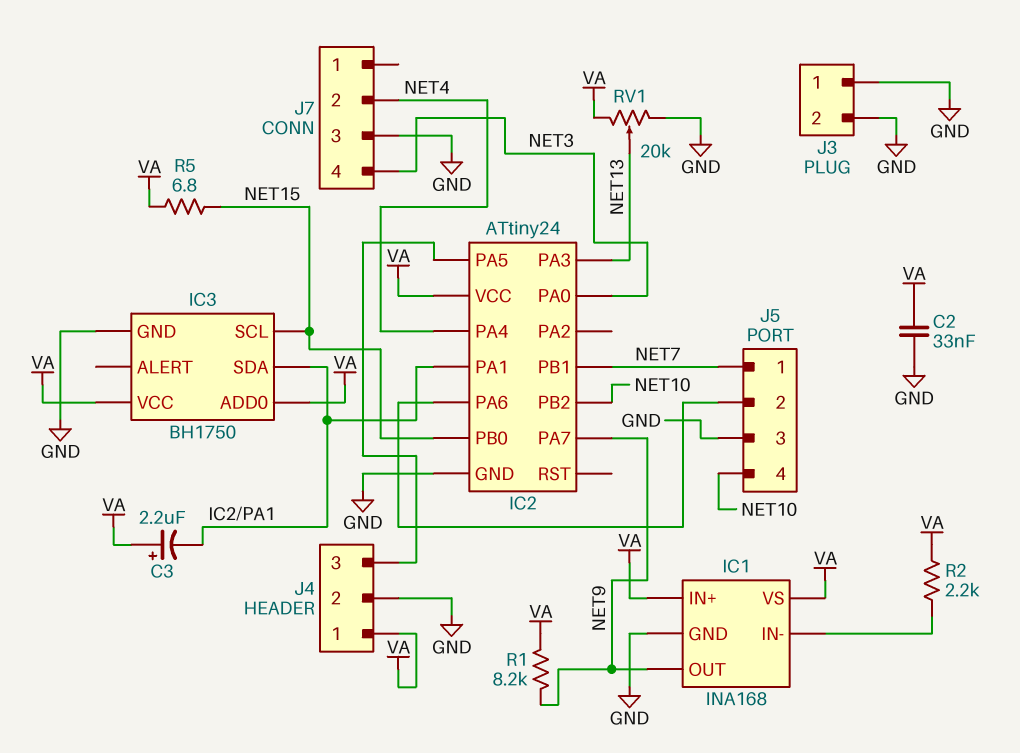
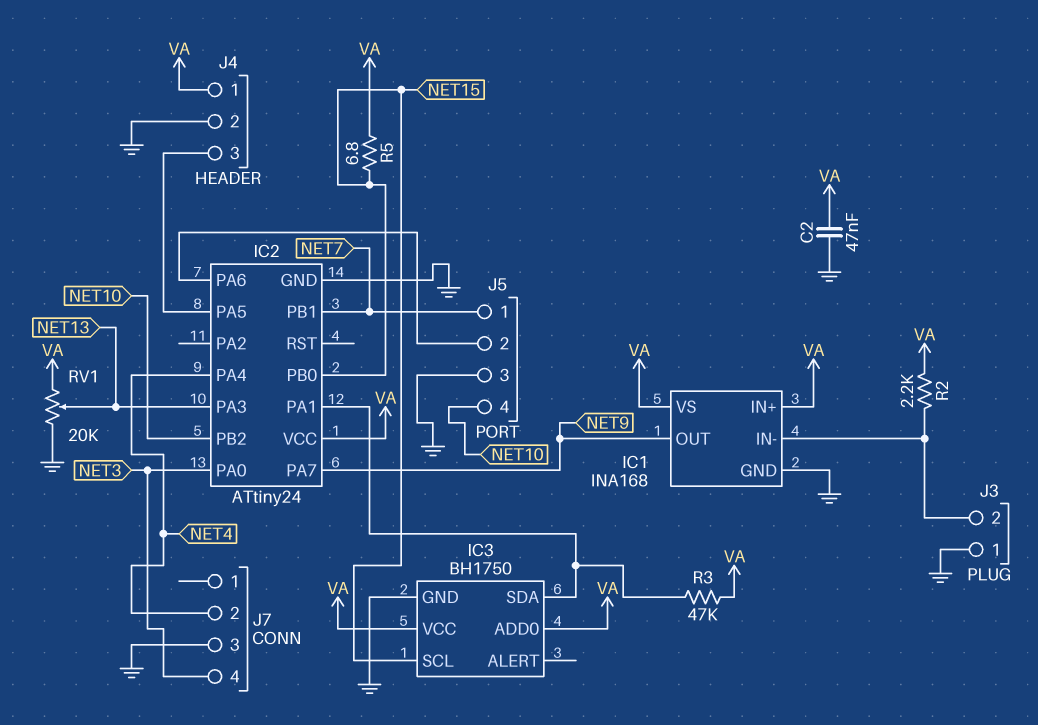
C2: 33nF (GND, VA) -> 47nF (GND, VA)
C3: 2.2uF (plus VA, minus IC2/PA1) -> none
J3 pin 2: GND -> IC1/IN-
R1: 8.2k (NET9, VA) -> none
R3: none -> 47k (IC2/PA1, VA)

